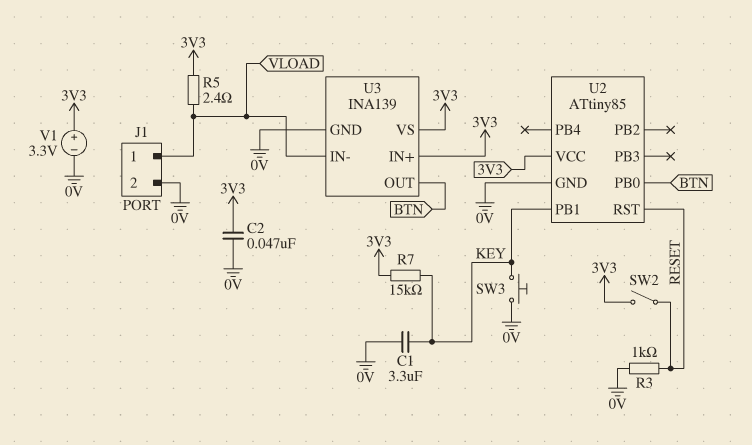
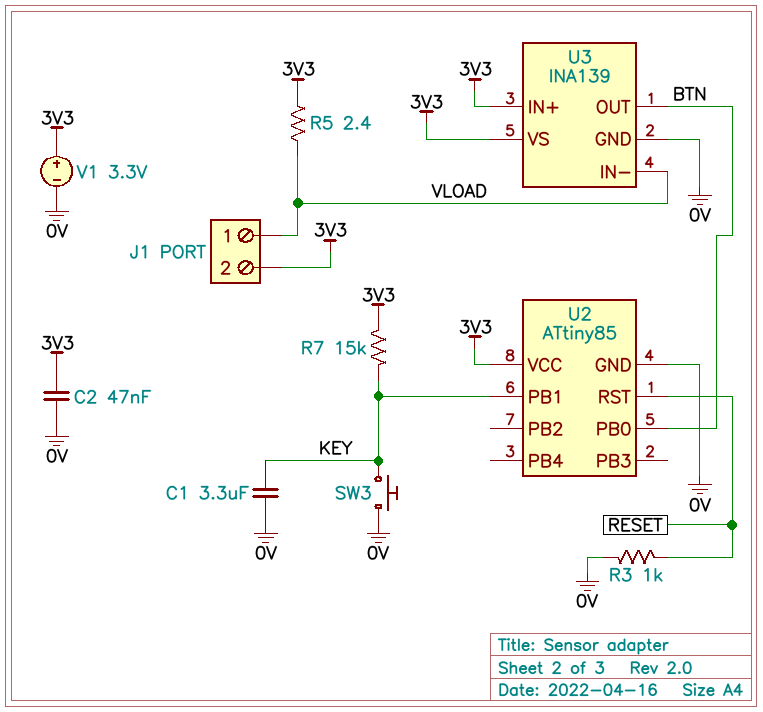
J1 pin 2: 0V -> 3V3
SW2: switch (3V3, RESET) -> none

